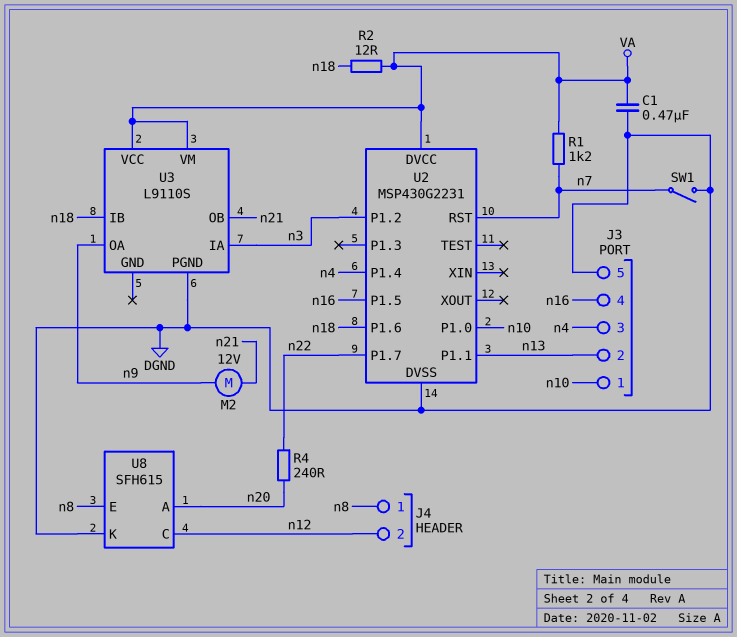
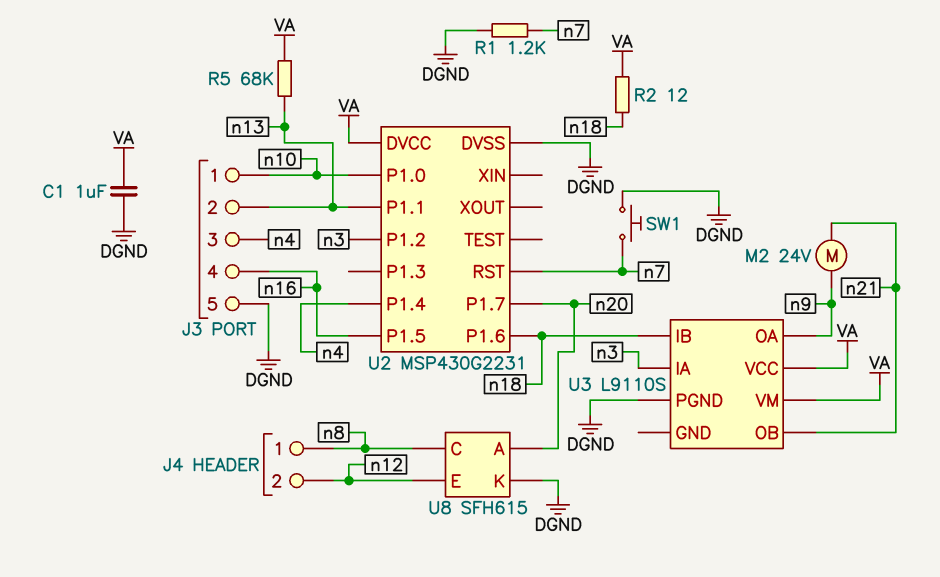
C1: 470nF (DGND, VA) -> 1uF (DGND, VA)
M2: motor 12V (n9, n21) -> motor 24V (n9, n21)
R1: 1.2k (VA, n7) -> 1.2k (DGND, n7)
R4: 240 (n20, n22) -> none
R5: none -> 68k (VA, n13)
SW1: switch (DGND, n7) -> button (DGND, n7)
U2 pin P1.7: n22 -> n20
U8 pin C: n12 -> n8
U8 pin E: n8 -> n12

